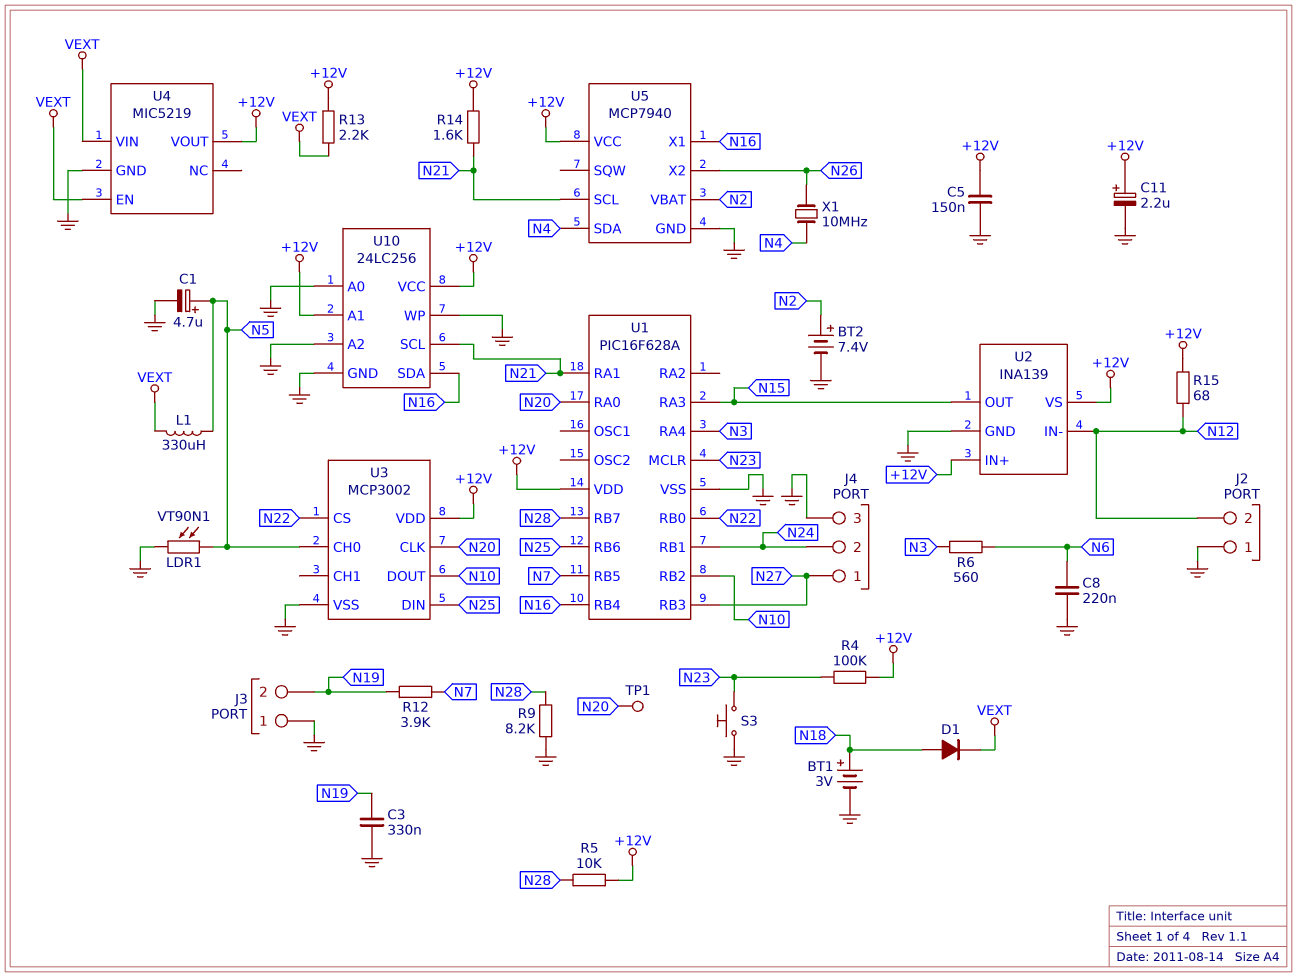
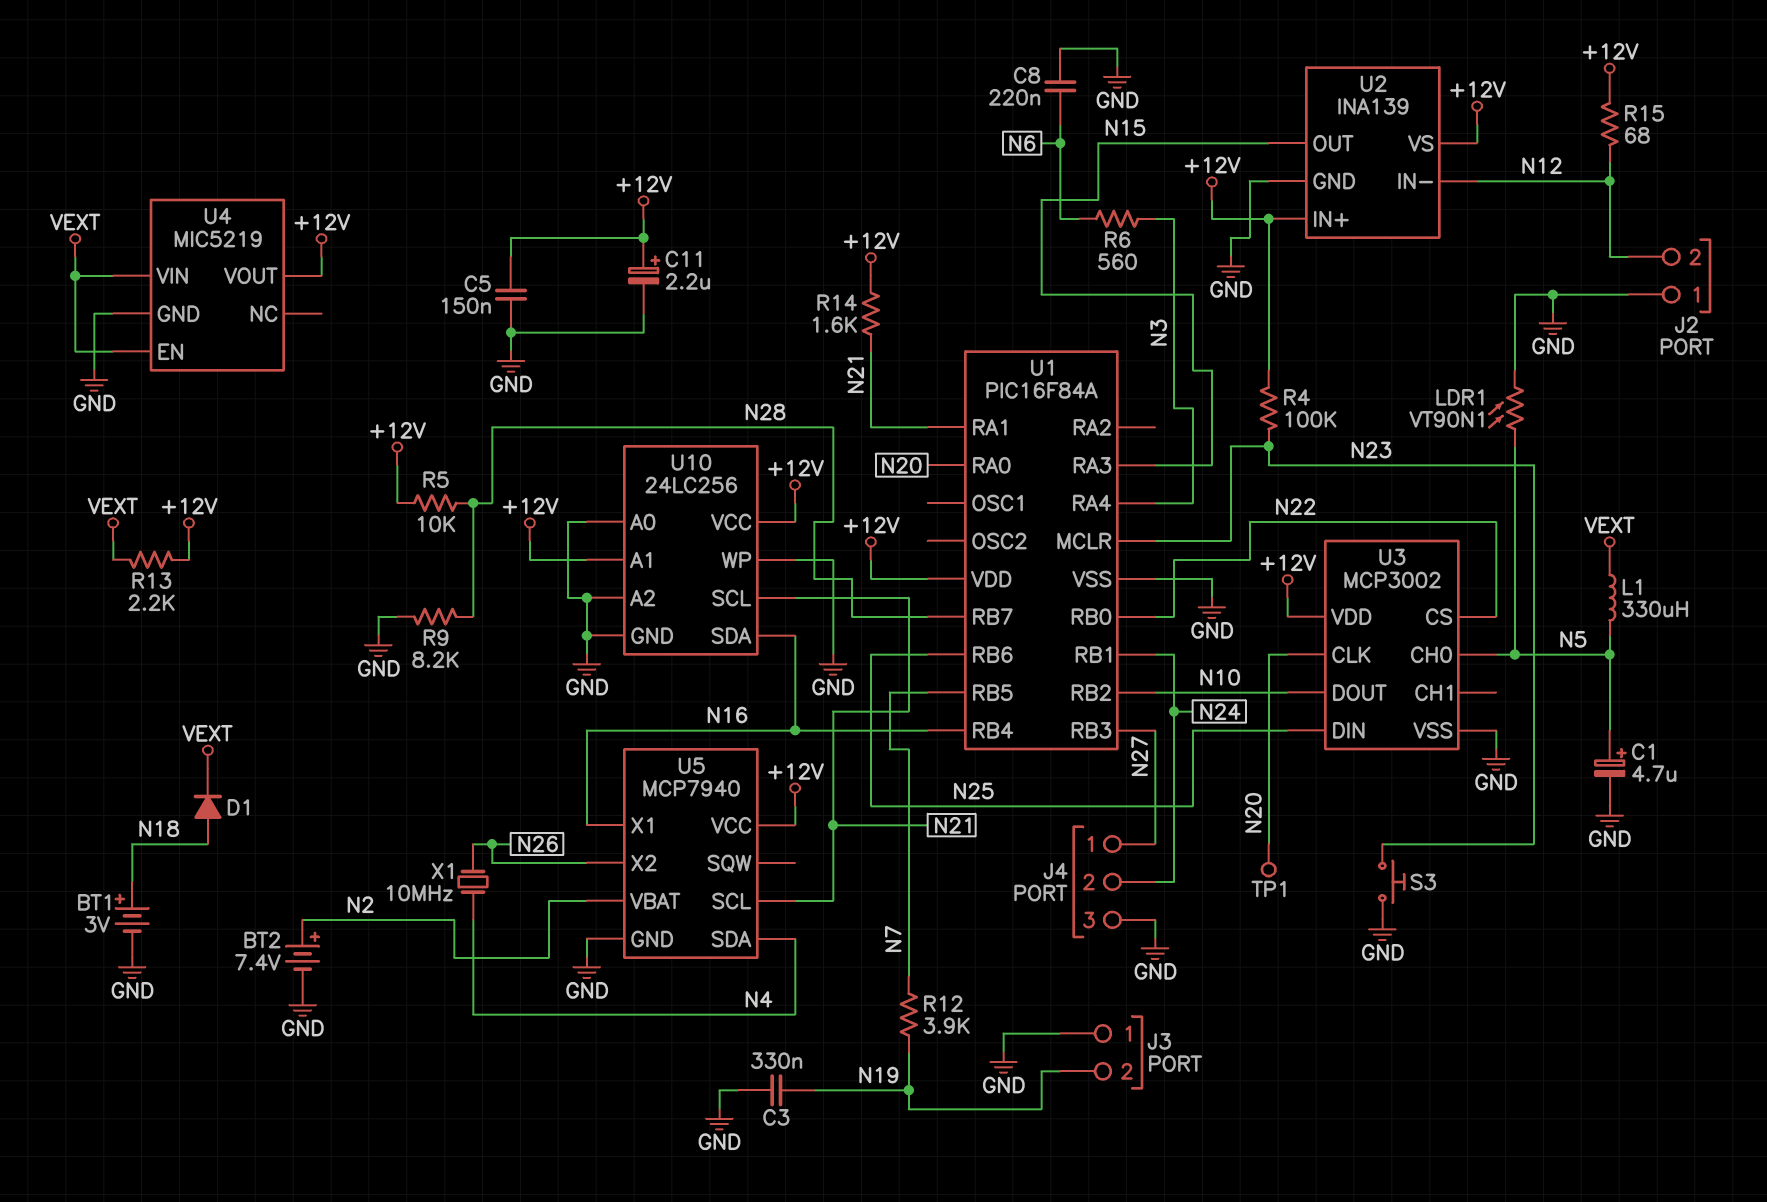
U1: PIC16F628A -> PIC16F84A

